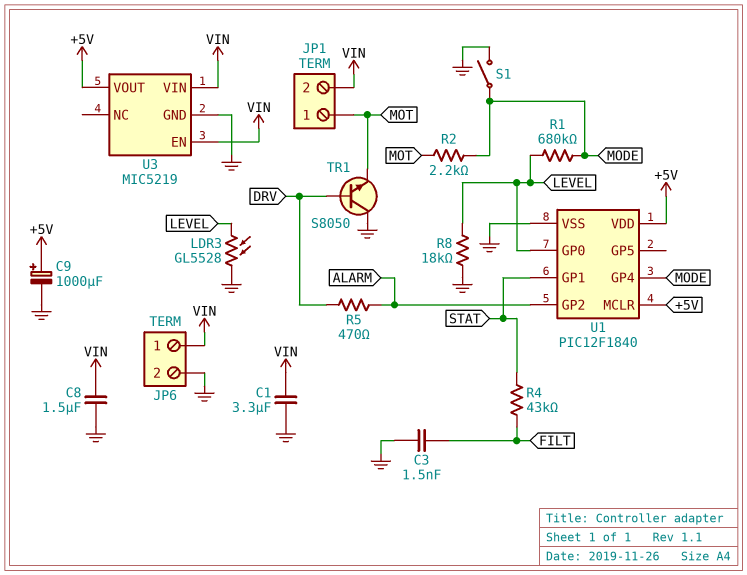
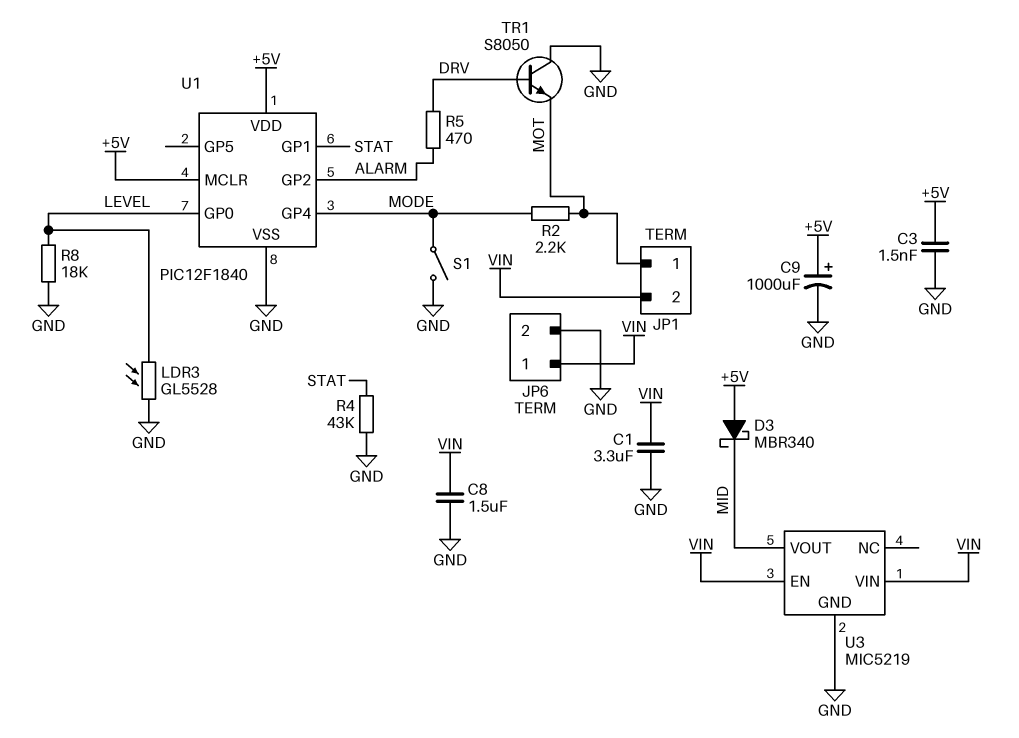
C3: 1.5nF (FILT, GND) -> 1.5nF (+5V, GND)
D3: none -> schottky MBR340 (A +5V, K MID)
R1: 680k (LEVEL, MODE) -> none
R4: 43k (FILT, STAT) -> 43k (GND, STAT)
U3 pin VOUT: +5V -> MID

